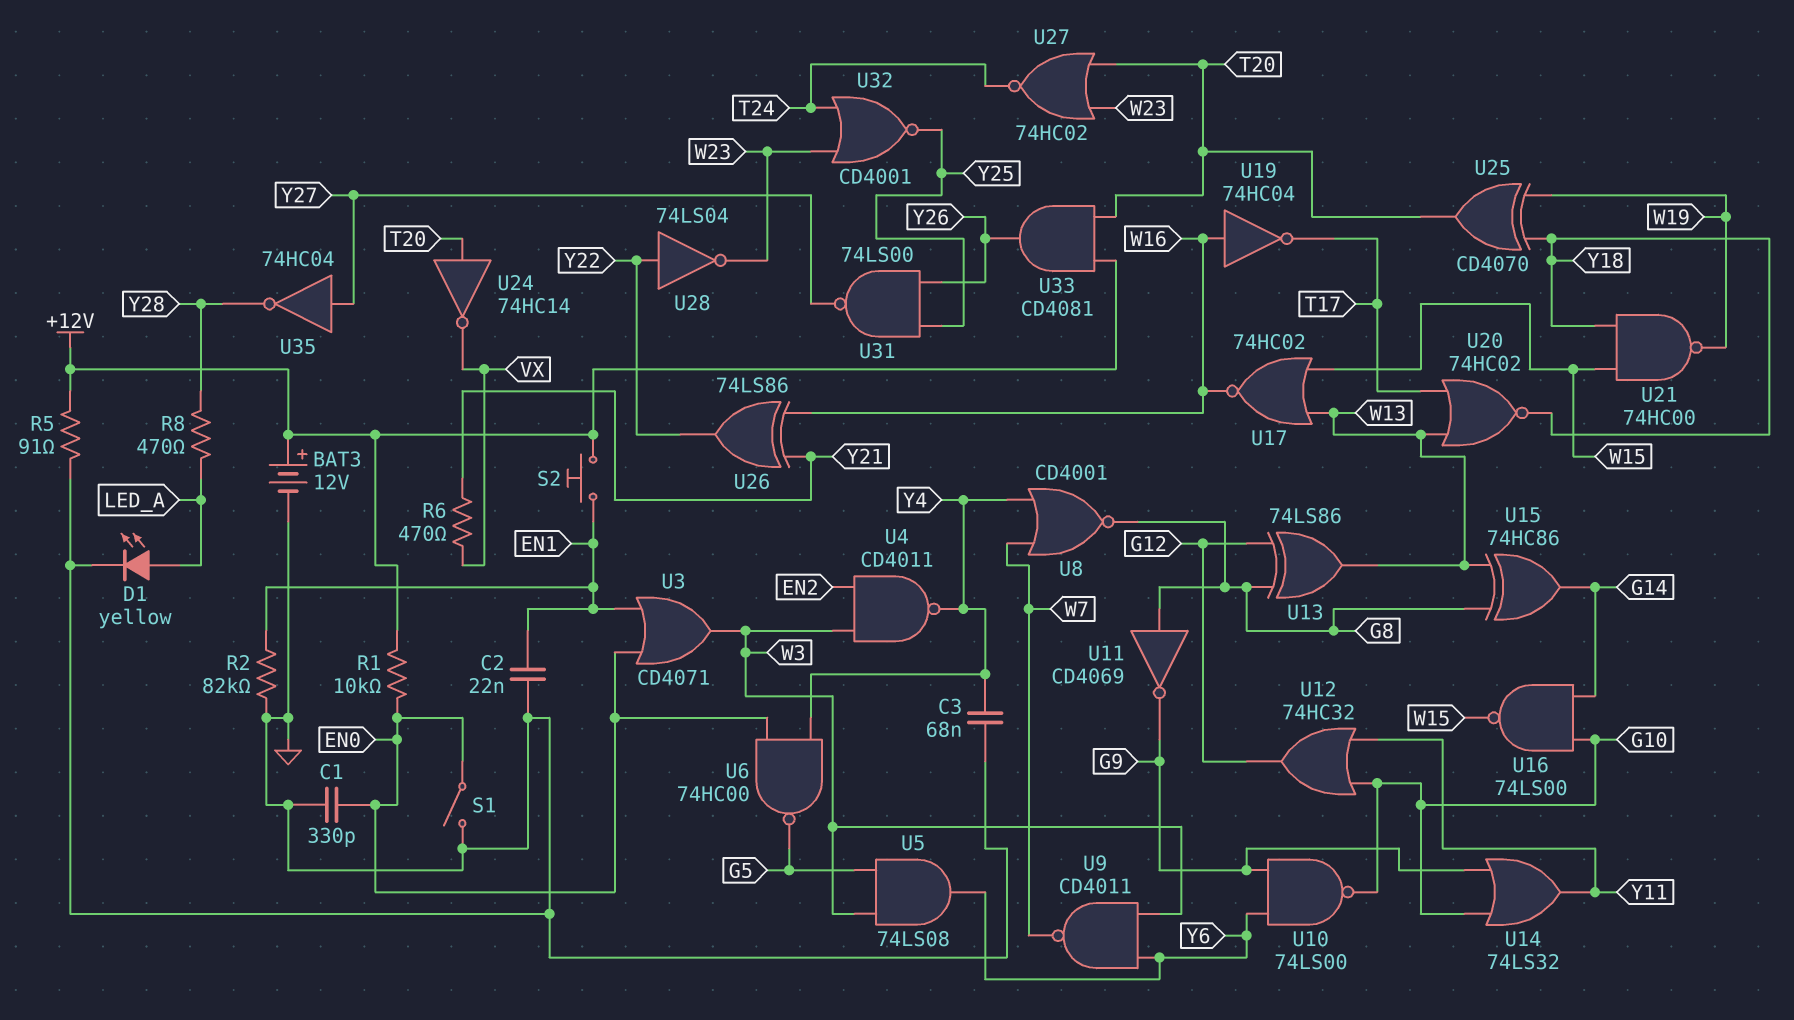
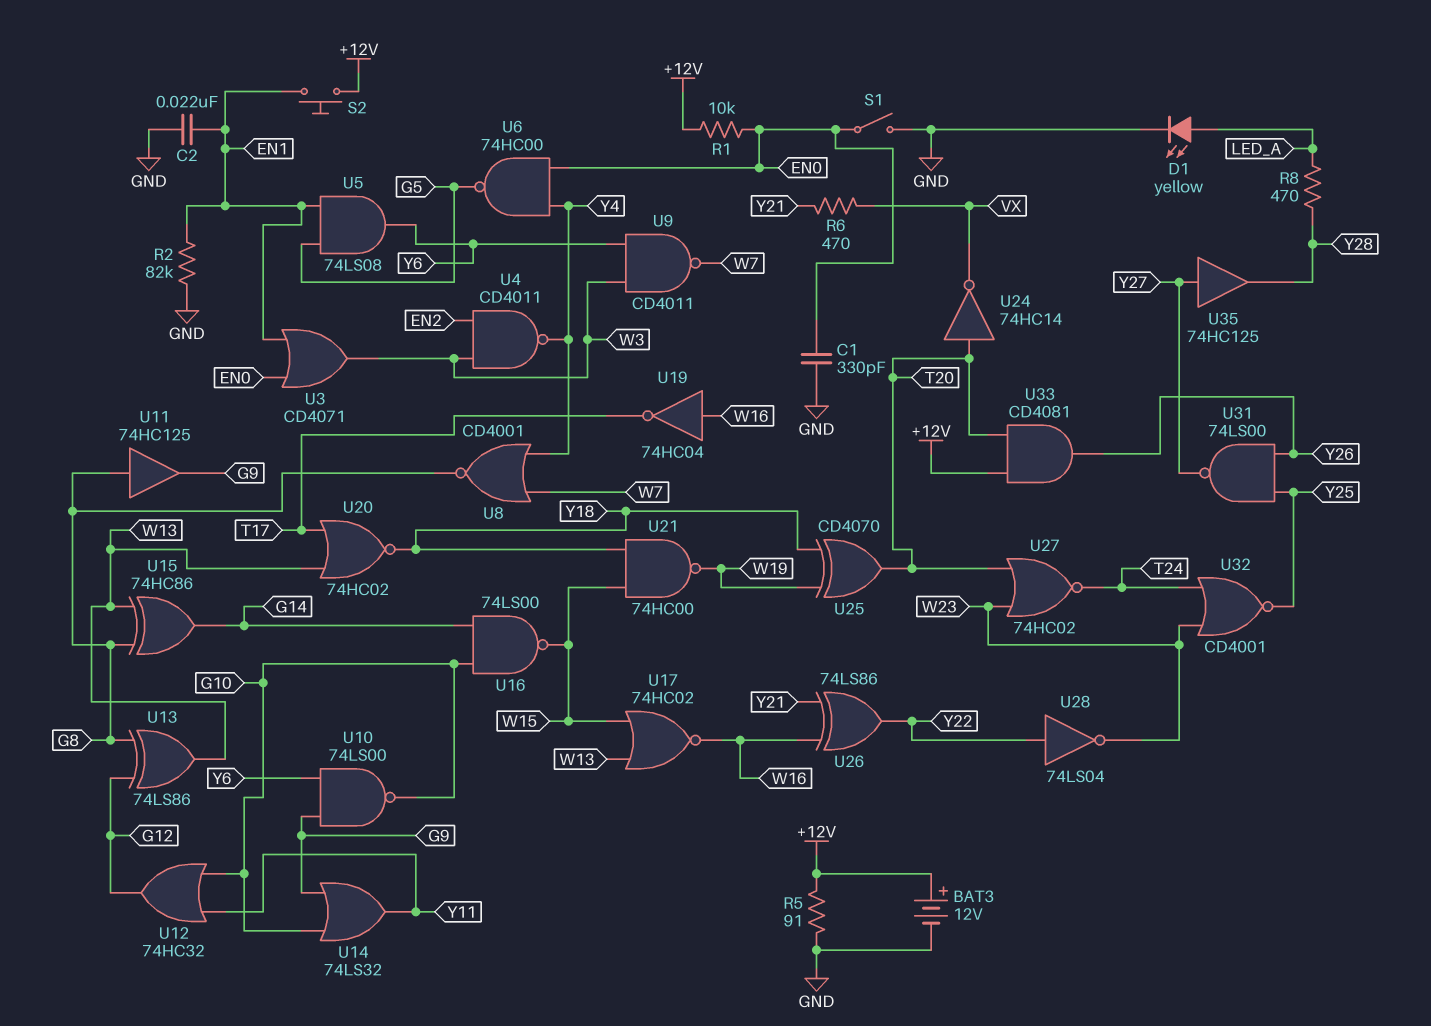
C3: 68nF (GND, Y4) -> none
U5: AND 74LS08 (in G5, in W3, out Y6) -> AND 74LS08 (in EN1, in G5, out Y6)
U11: NOT CD4069 (in G8, out G9) -> buffer 74HC125 (in G8, out G9)
U35: NOT 74HC04 (in Y27, out Y28) -> buffer 74HC125 (in Y27, out Y28)

